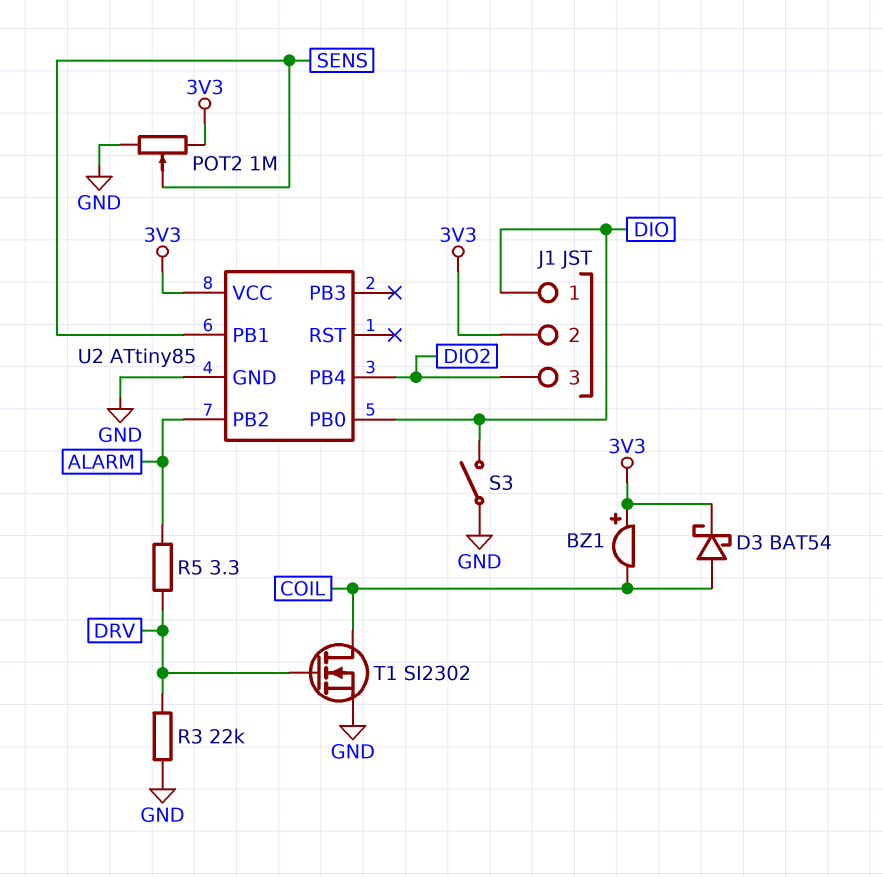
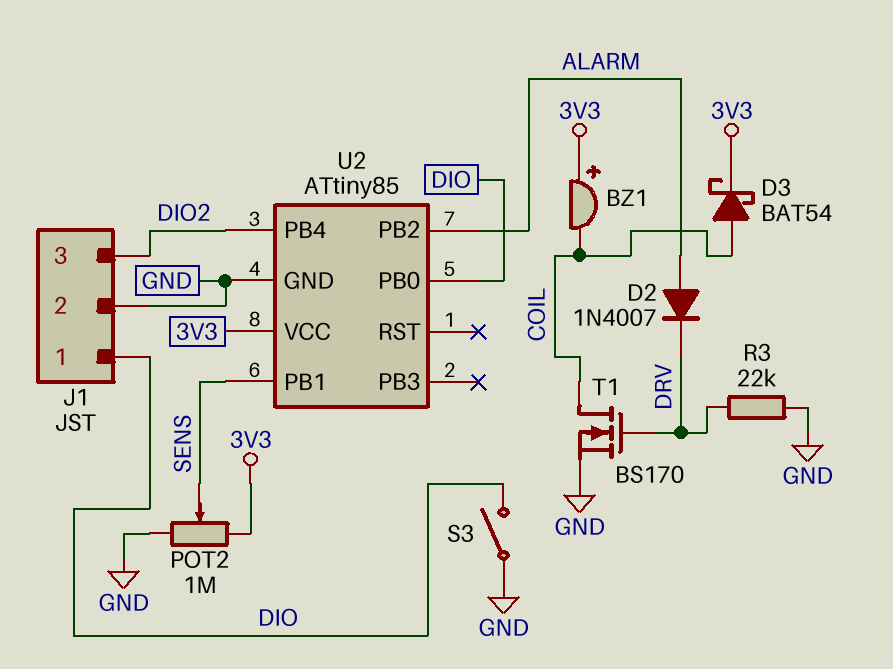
D2: none -> diode 1N4007 (A ALARM, K DRV)
J1 pin 2: 3V3 -> GND
R5: 3.3 (ALARM, DRV) -> none
T1: NMOS SI2302 (G DRV, D COIL, S GND) -> NMOS BS170 (G DRV, D COIL, S GND)

